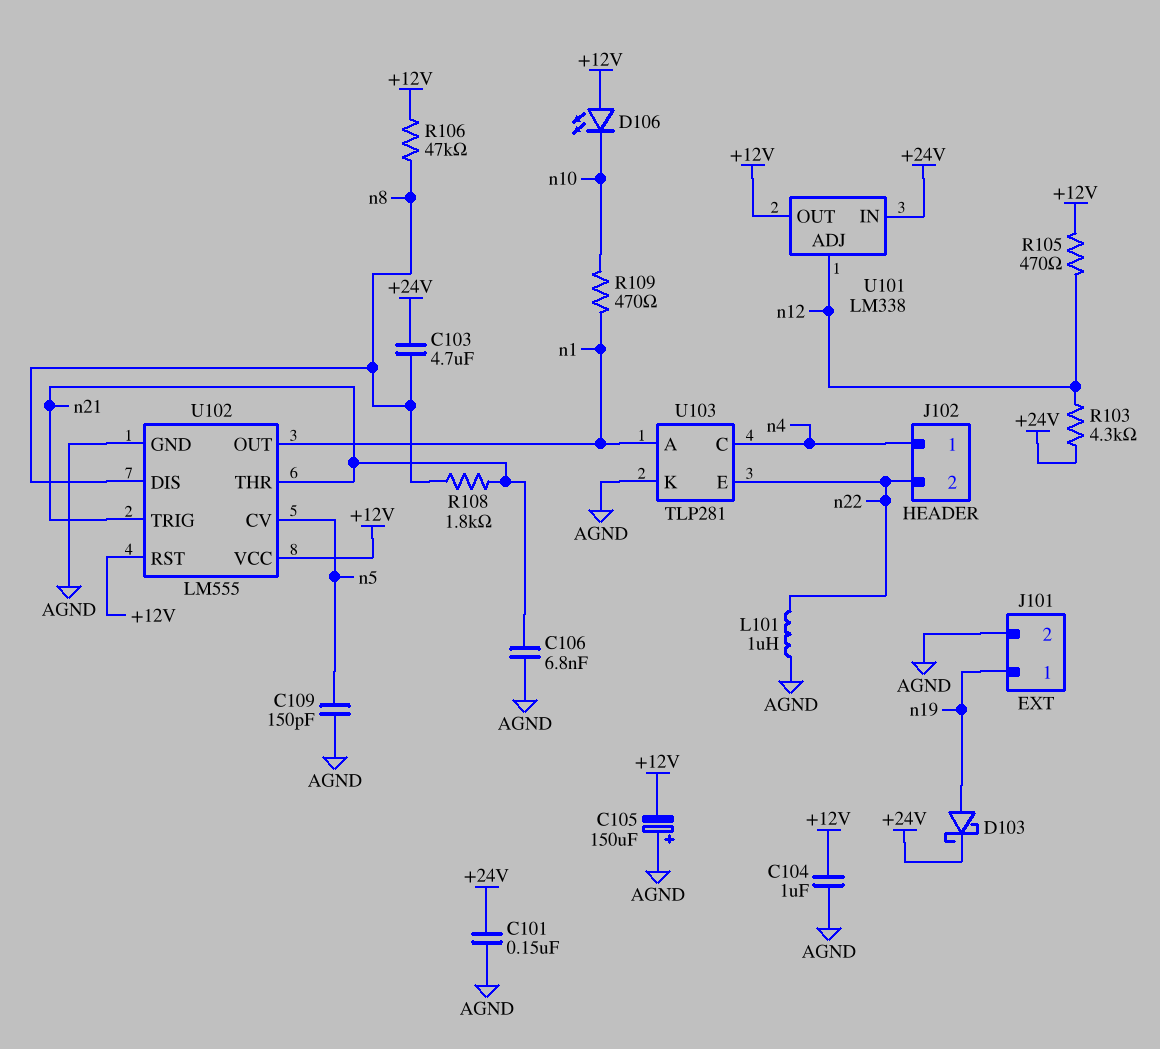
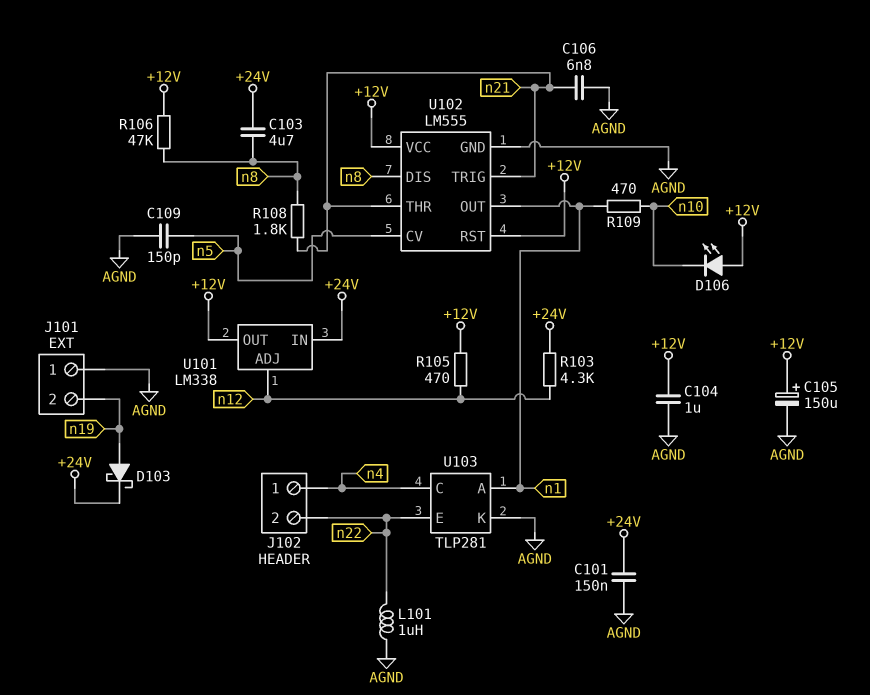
C105: 150uF (plus AGND, minus +12V) -> 150uF (plus +12V, minus AGND)
J101 pin 1: n19 -> AGND
J101 pin 2: AGND -> n19

